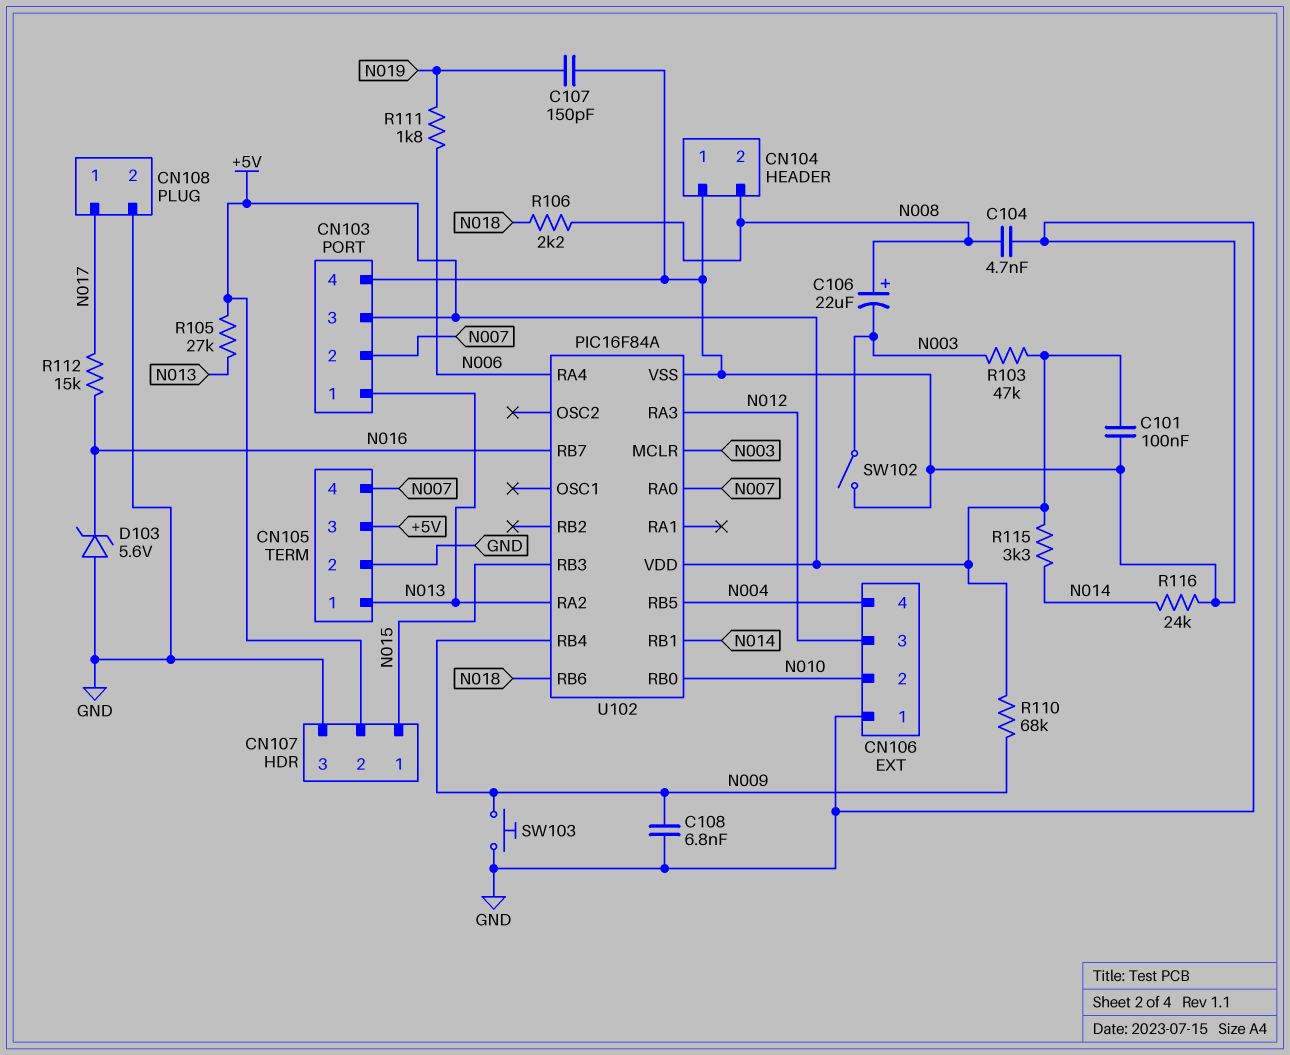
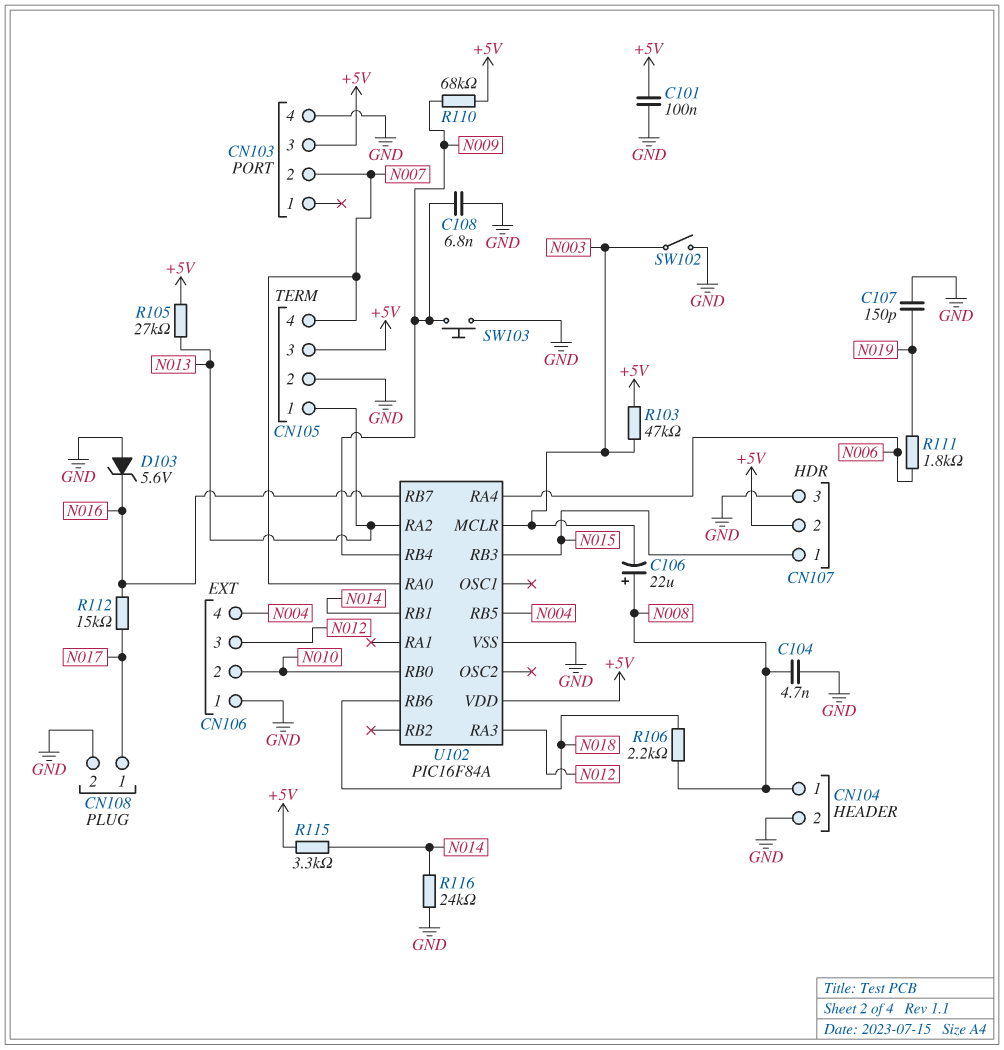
CN103 pin 1: N013 -> none
CN104 pin 1: GND -> N008
CN104 pin 2: N008 -> GND

